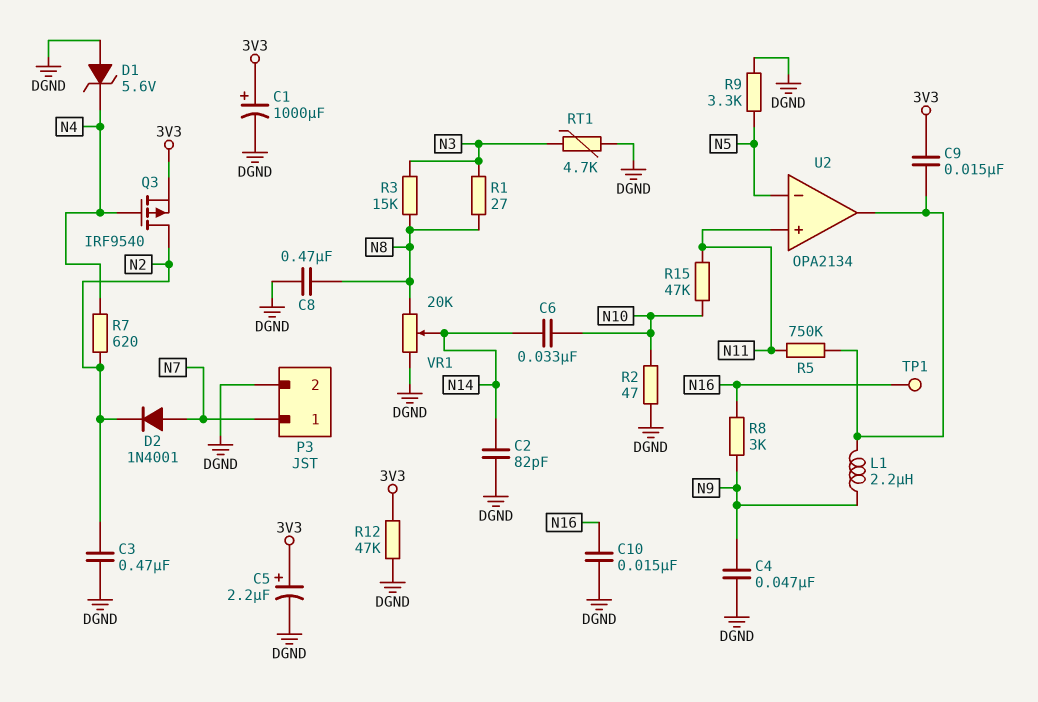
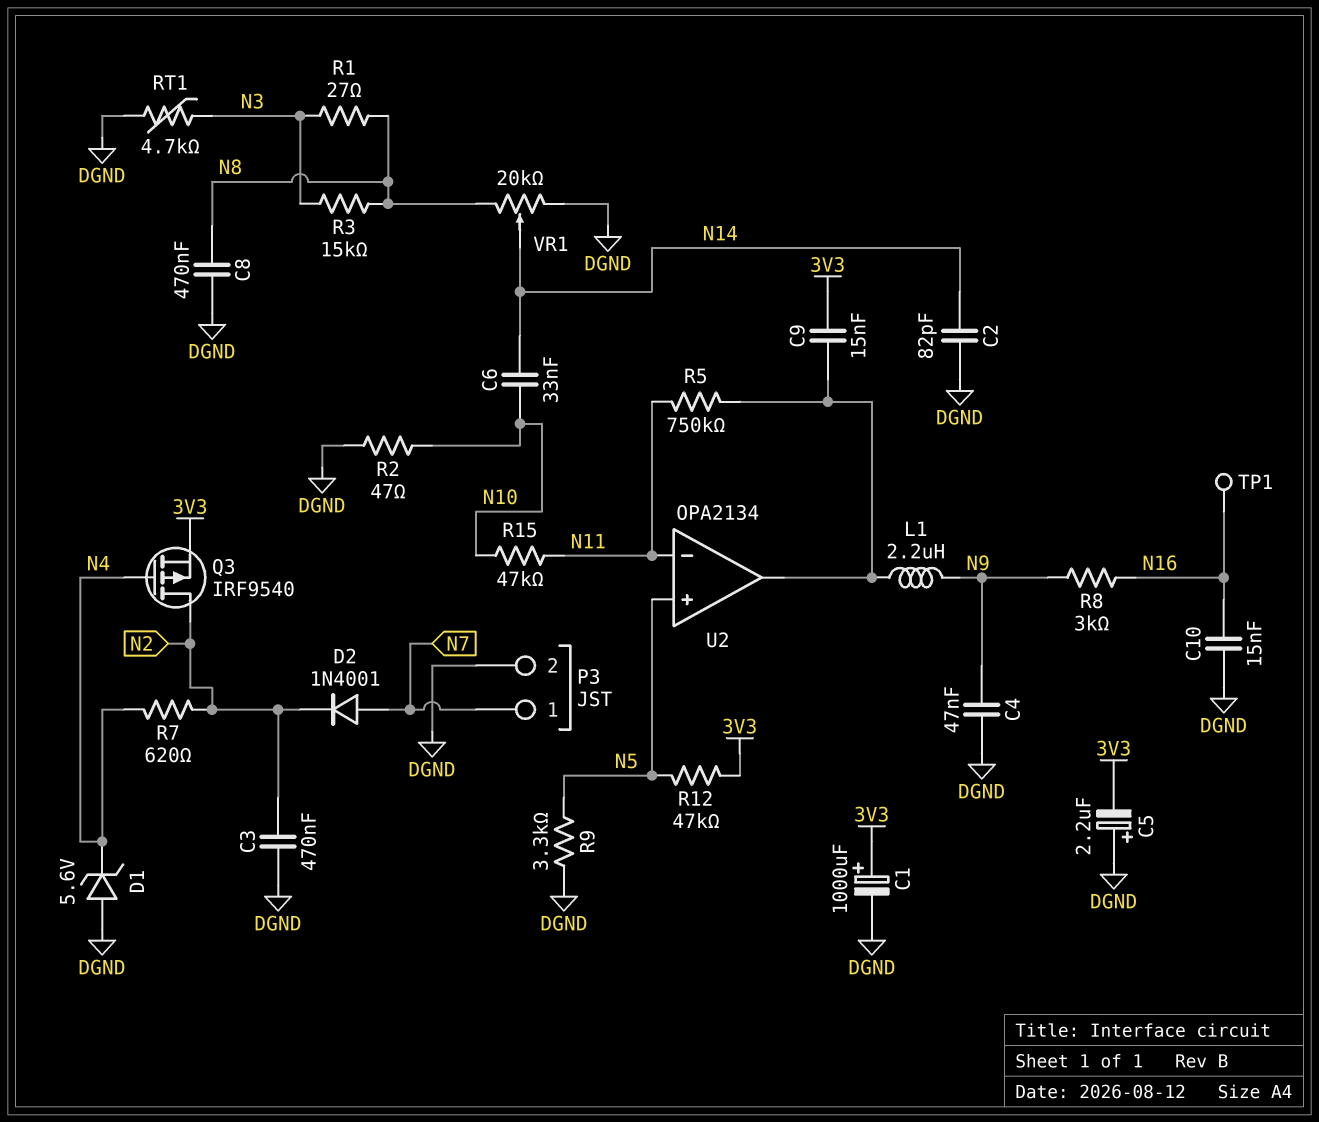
C5: 2.2uF (plus 3V3, minus DGND) -> 2.2uF (plus DGND, minus 3V3)
R12: 47k (3V3, DGND) -> 47k (3V3, N5)
U2 pin in+: N11 -> N5
U2 pin in-: N5 -> N11

